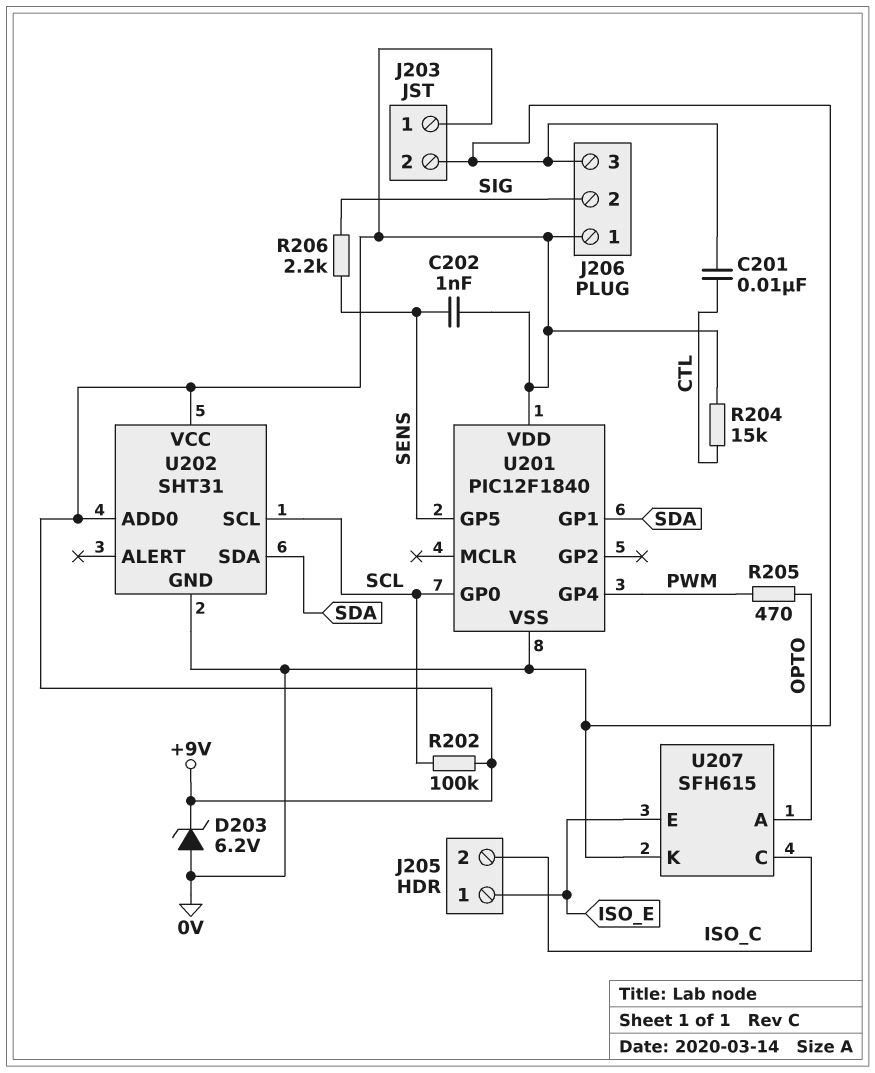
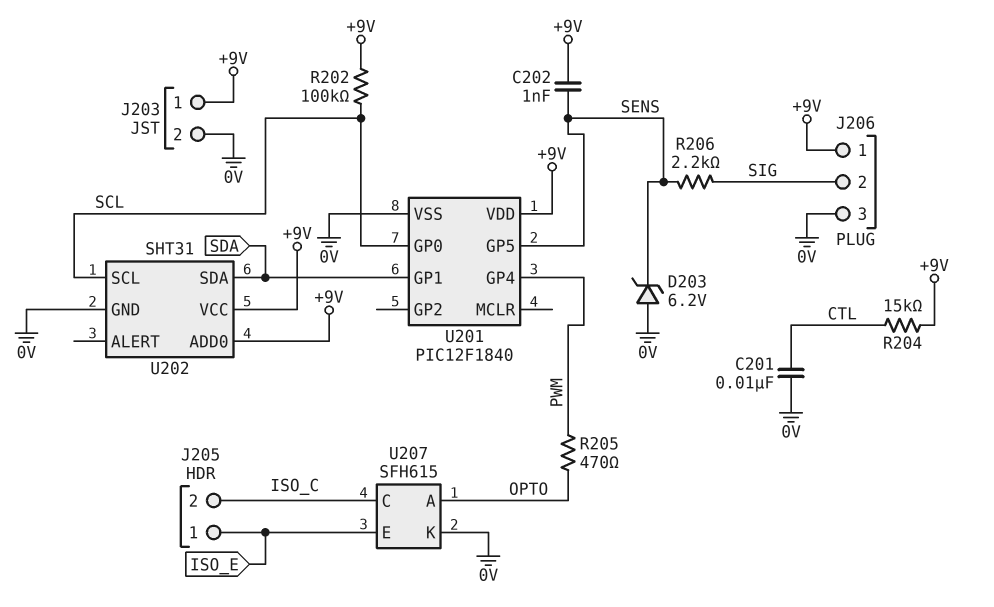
D203: zener 6.2V (A 0V, K +9V) -> zener 6.2V (A 0V, K SENS)

